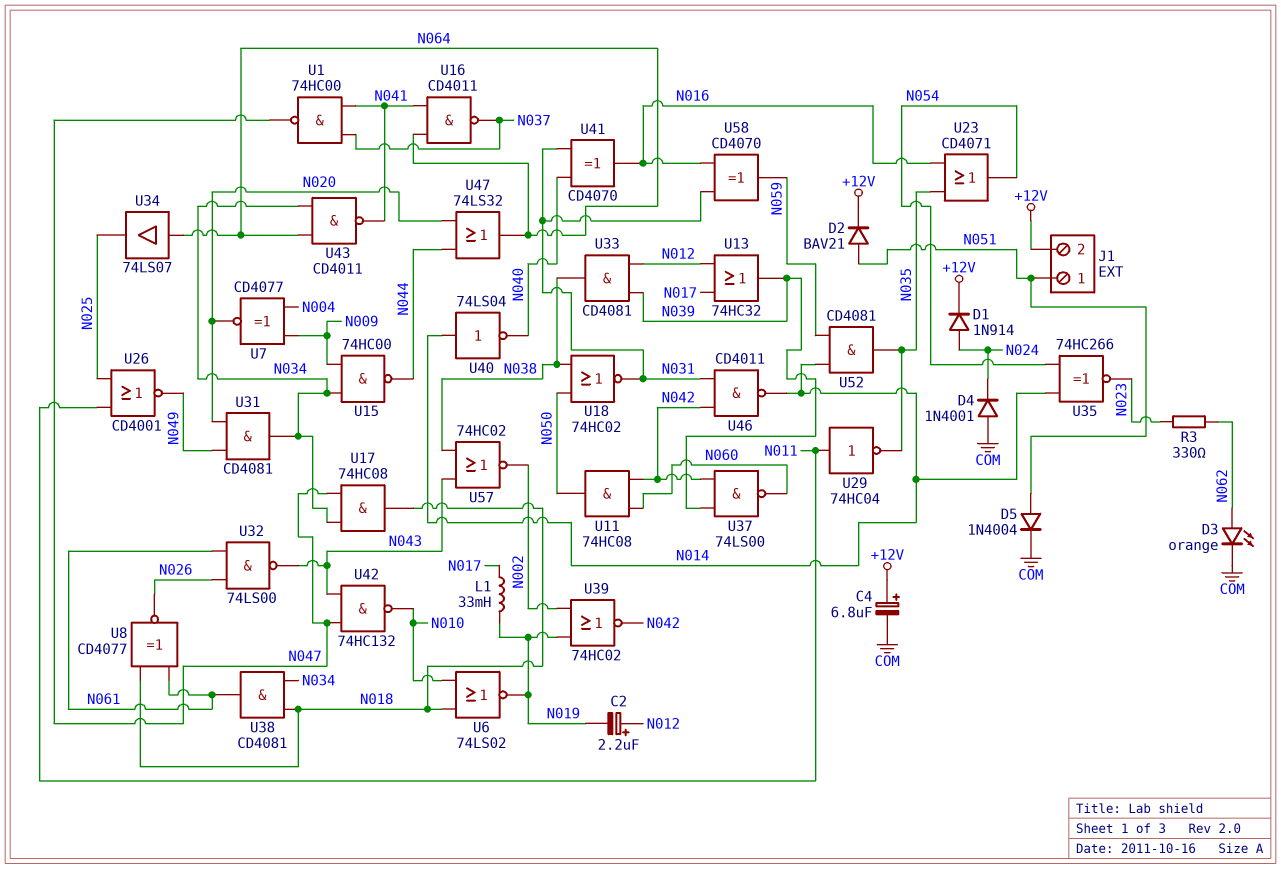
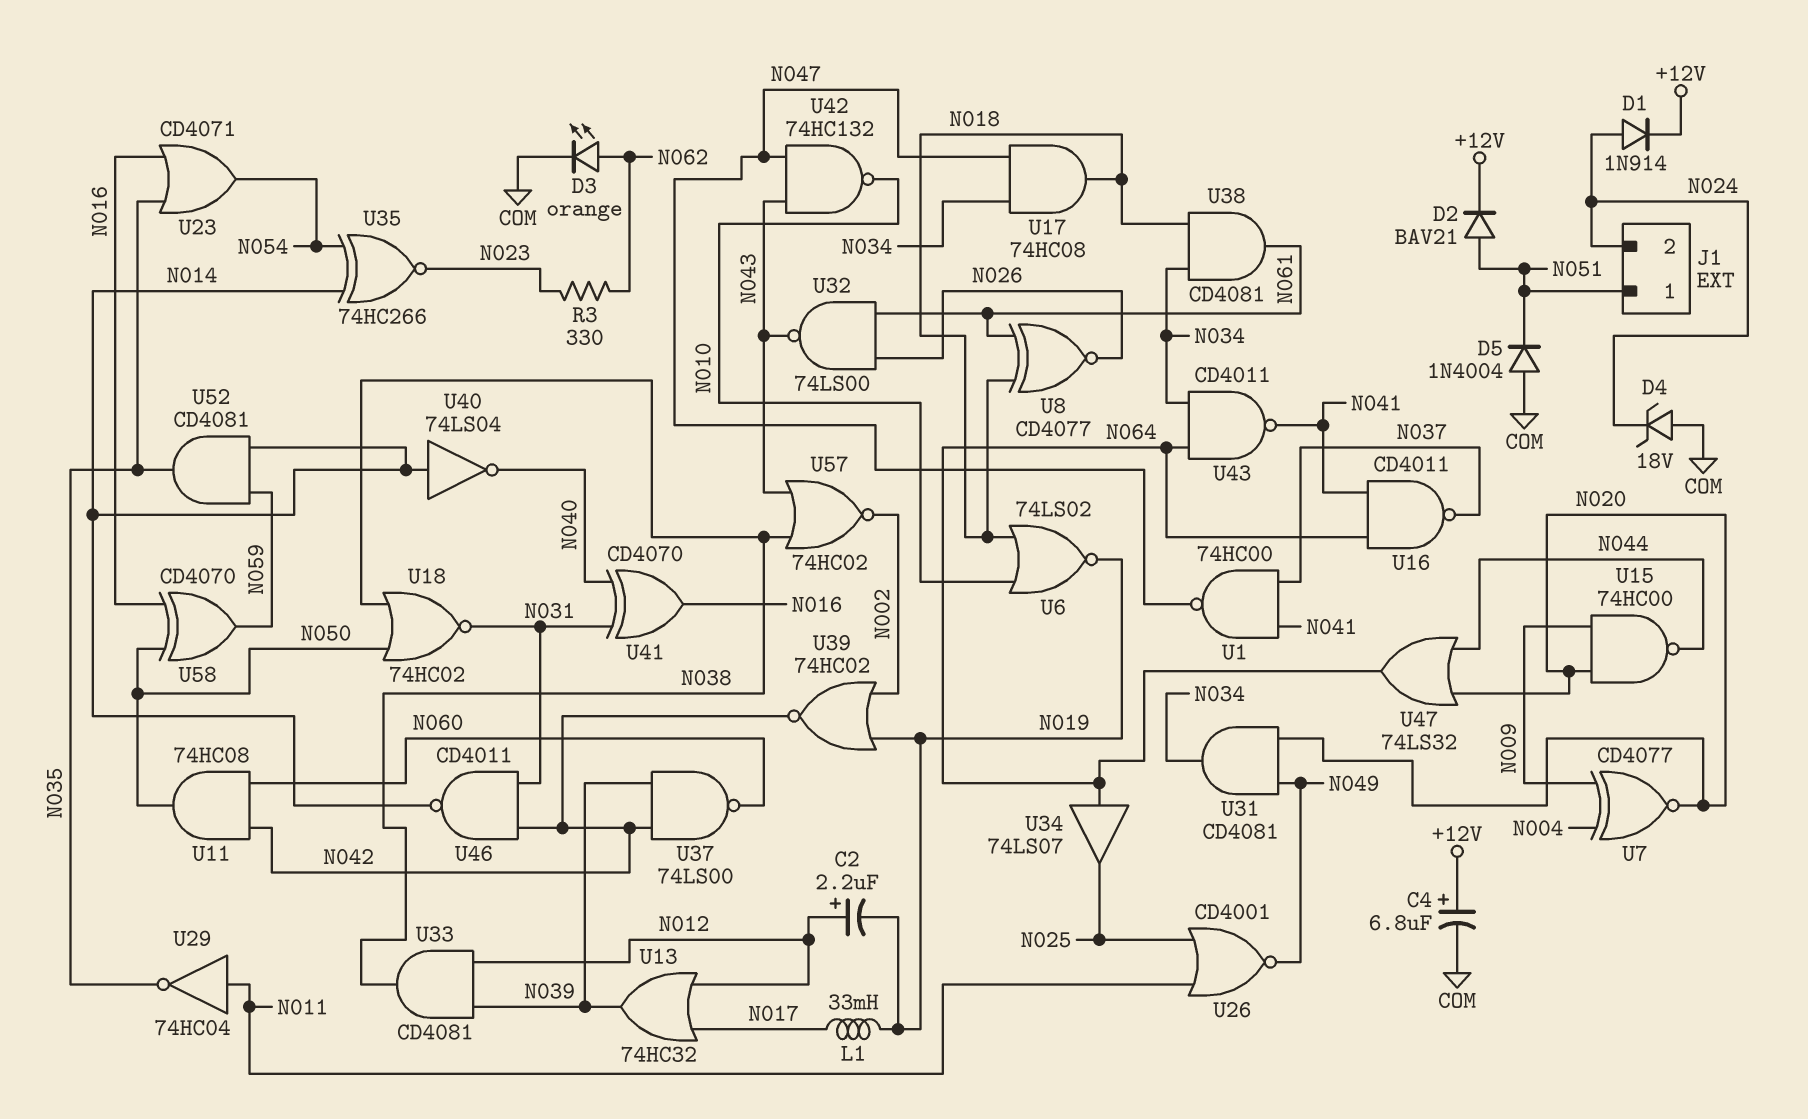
D4: diode 1N4001 (A COM, K N024) -> zener 18V (A COM, K N024)
D5: diode 1N4004 (A N051, K COM) -> diode 1N4004 (A COM, K N051)
J1 pin 2: +12V -> N024
U15: NAND 74HC00 (in N009, in N034, out N044) -> NAND 74HC00 (in N009, in N020, out N044)
U58: XOR CD4070 (in N016, in N031, out N059) -> XOR CD4070 (in N016, in N050, out N059)

